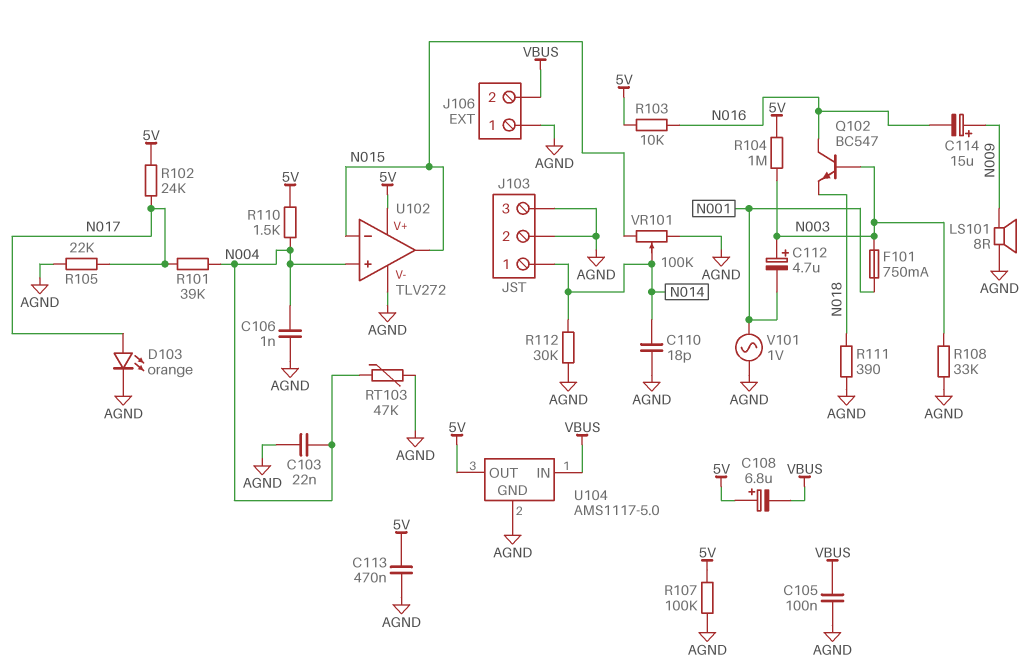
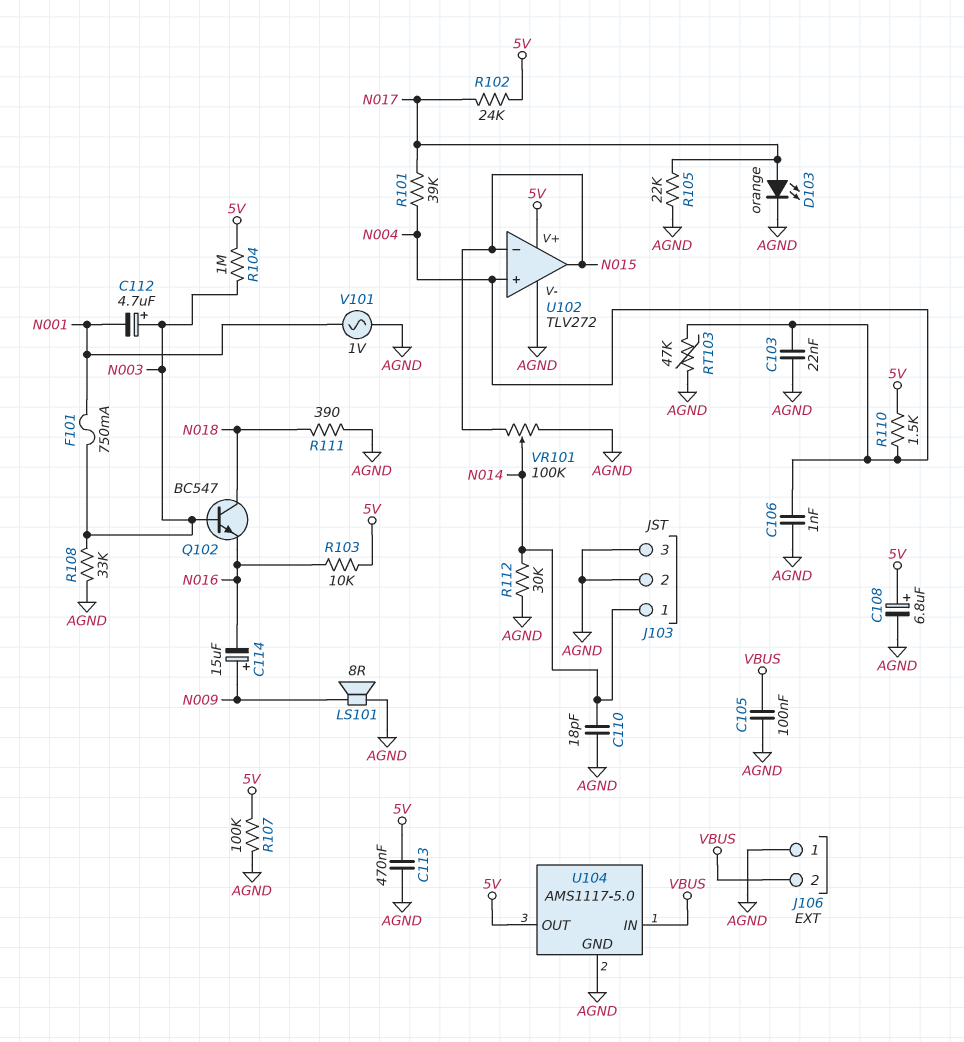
C108: 6.8uF (plus 5V, minus VBUS) -> 6.8uF (plus 5V, minus AGND)
Q102: NPN BC547 (B N003, C N016, E N018) -> NPN BC547 (B N003, C N018, E N016)

